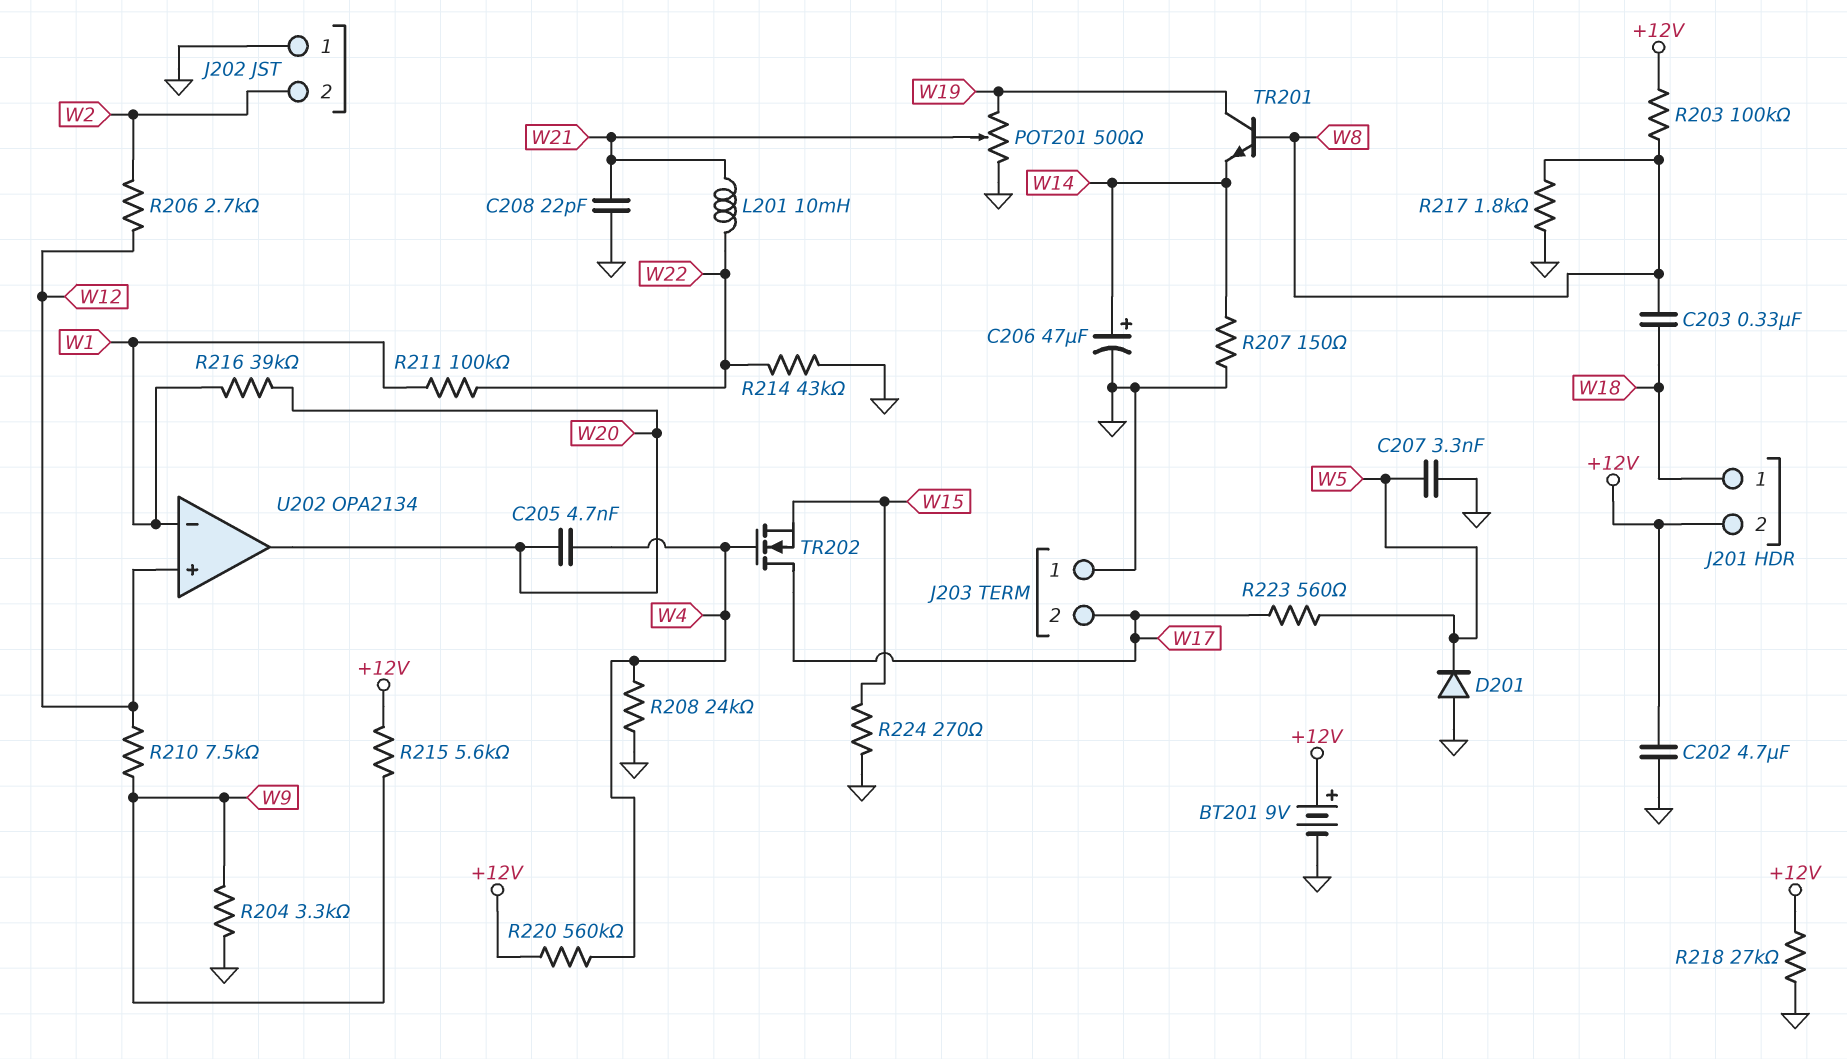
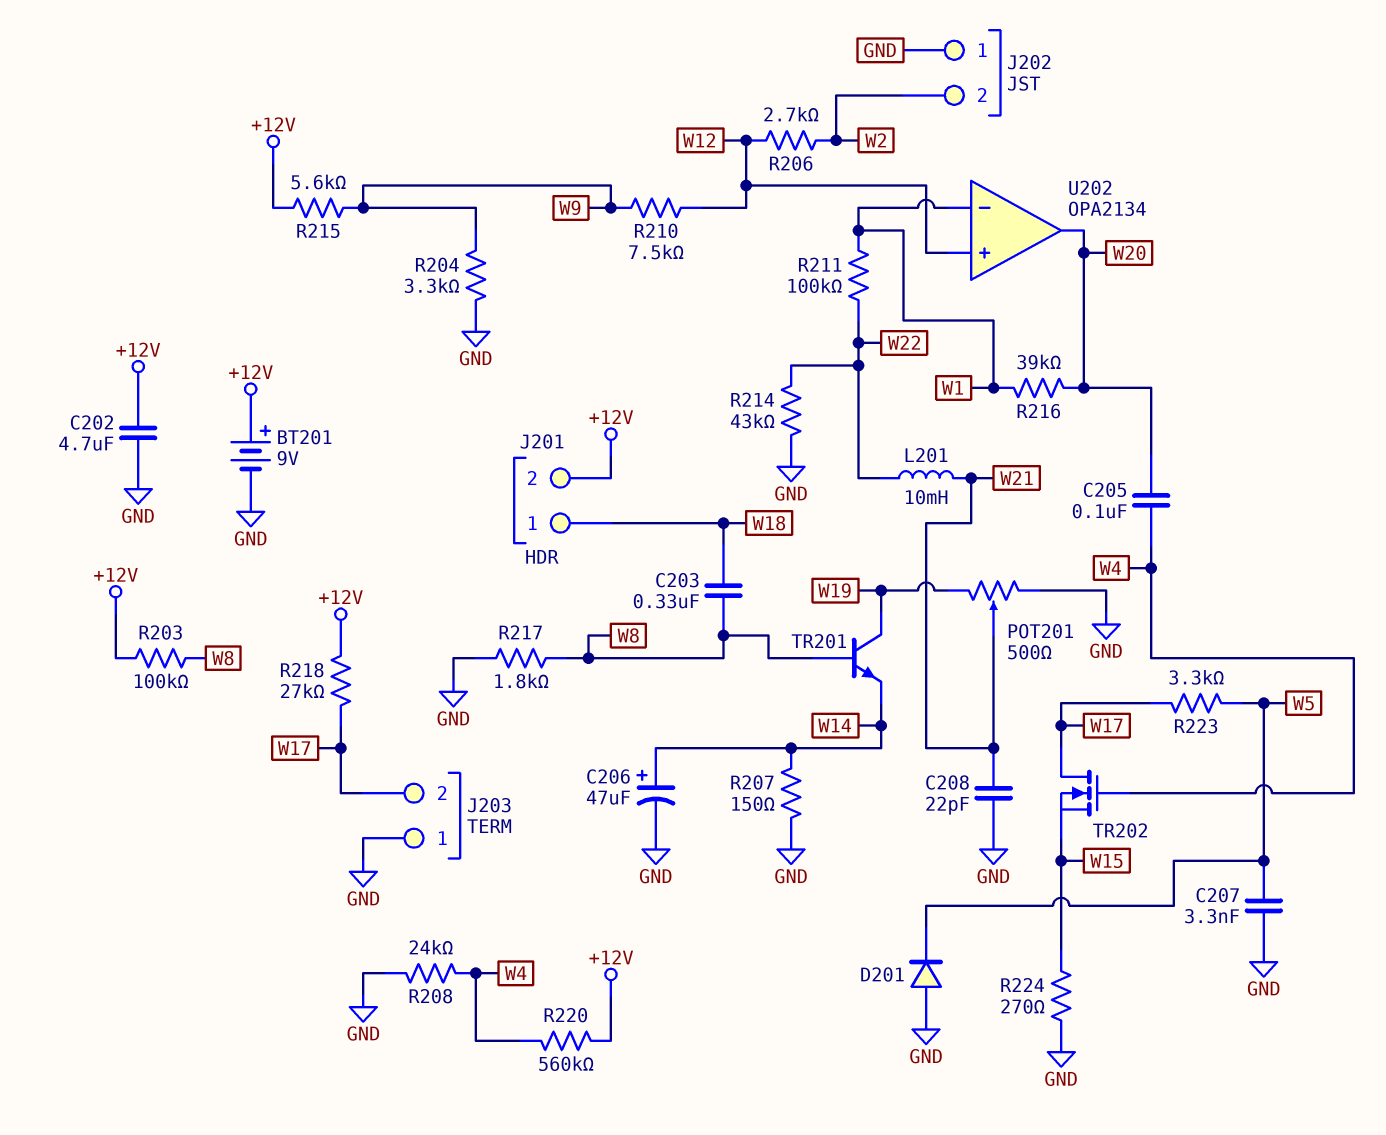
C205: 4.7nF (W4, W20) -> 100nF (W4, W20)
R218: 27k (+12V, GND) -> 27k (+12V, W17)
R223: 560 (W5, W17) -> 3.3k (W5, W17)

